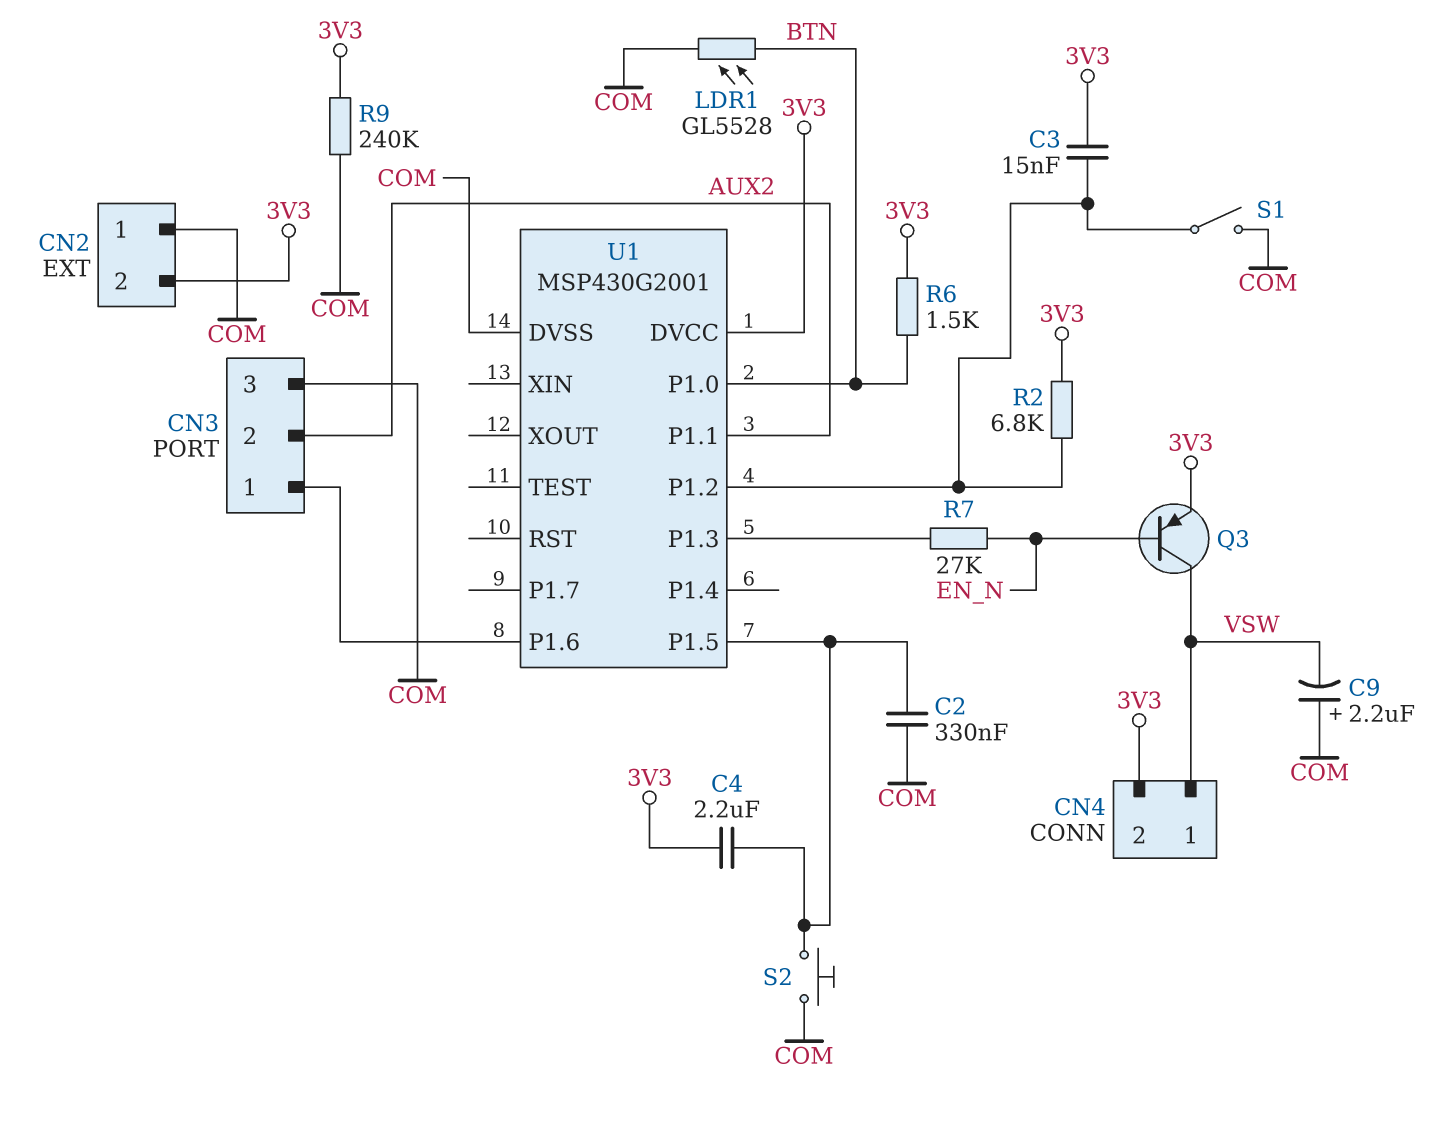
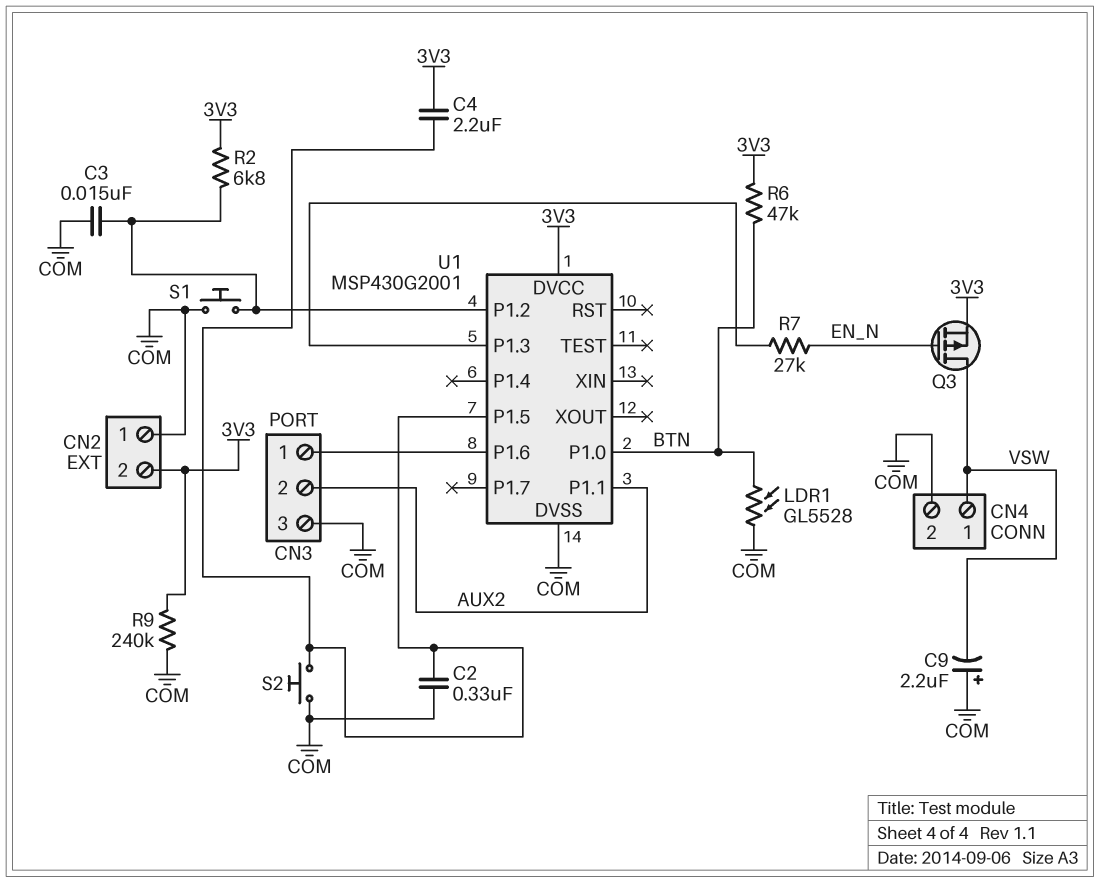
C3: 15nF (3V3, U1/P1.2) -> 15nF (COM, U1/P1.2)
CN4 pin 2: 3V3 -> COM
Q3: PNP (B EN_N, C VSW, E 3V3) -> PMOS (G EN_N, D VSW, S 3V3)
R6: 1.5k (3V3, BTN) -> 47k (3V3, BTN)
S1: switch (COM, U1/P1.2) -> button (COM, U1/P1.2)

